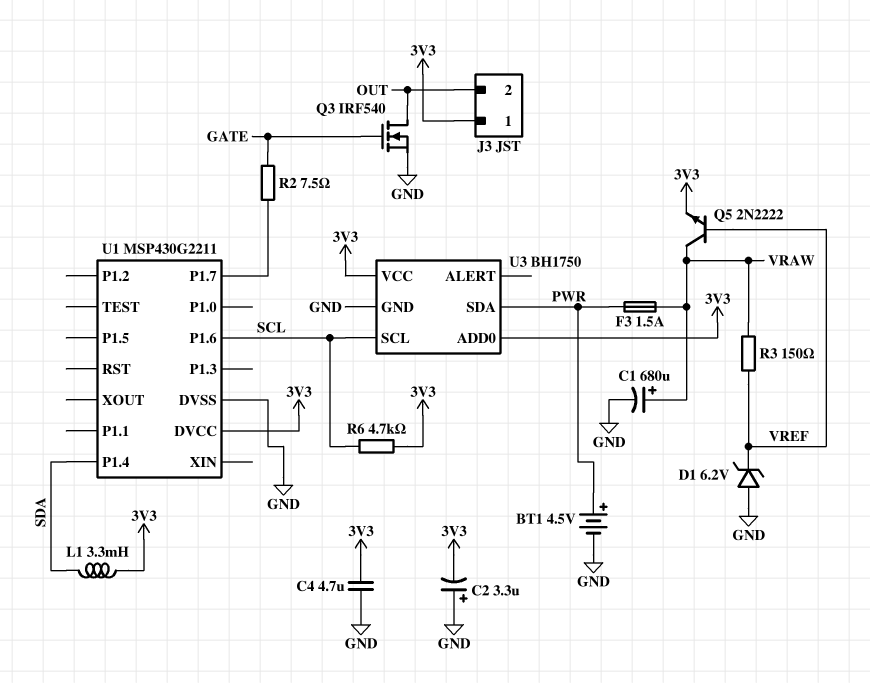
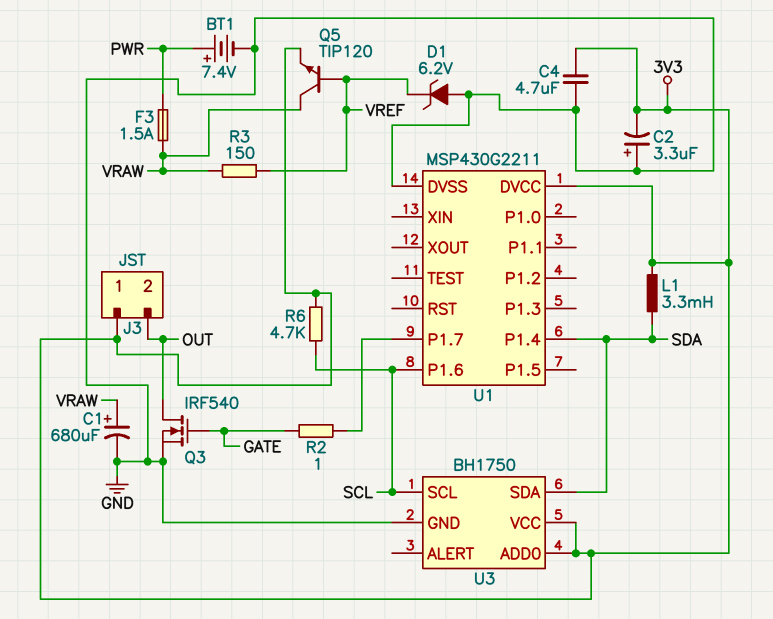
BT1: 4.5V (plus PWR, minus GND) -> 7.4V (plus PWR, minus GND)
Q5: NPN 2N2222 (B VREF, C VRAW, E 3V3) -> NPN TIP120 (B VREF, C VRAW, E 3V3)
R2: 7.5 (GATE, U1/P1.7) -> 1 (GATE, U1/P1.7)
U3 pin SDA: PWR -> SDA

